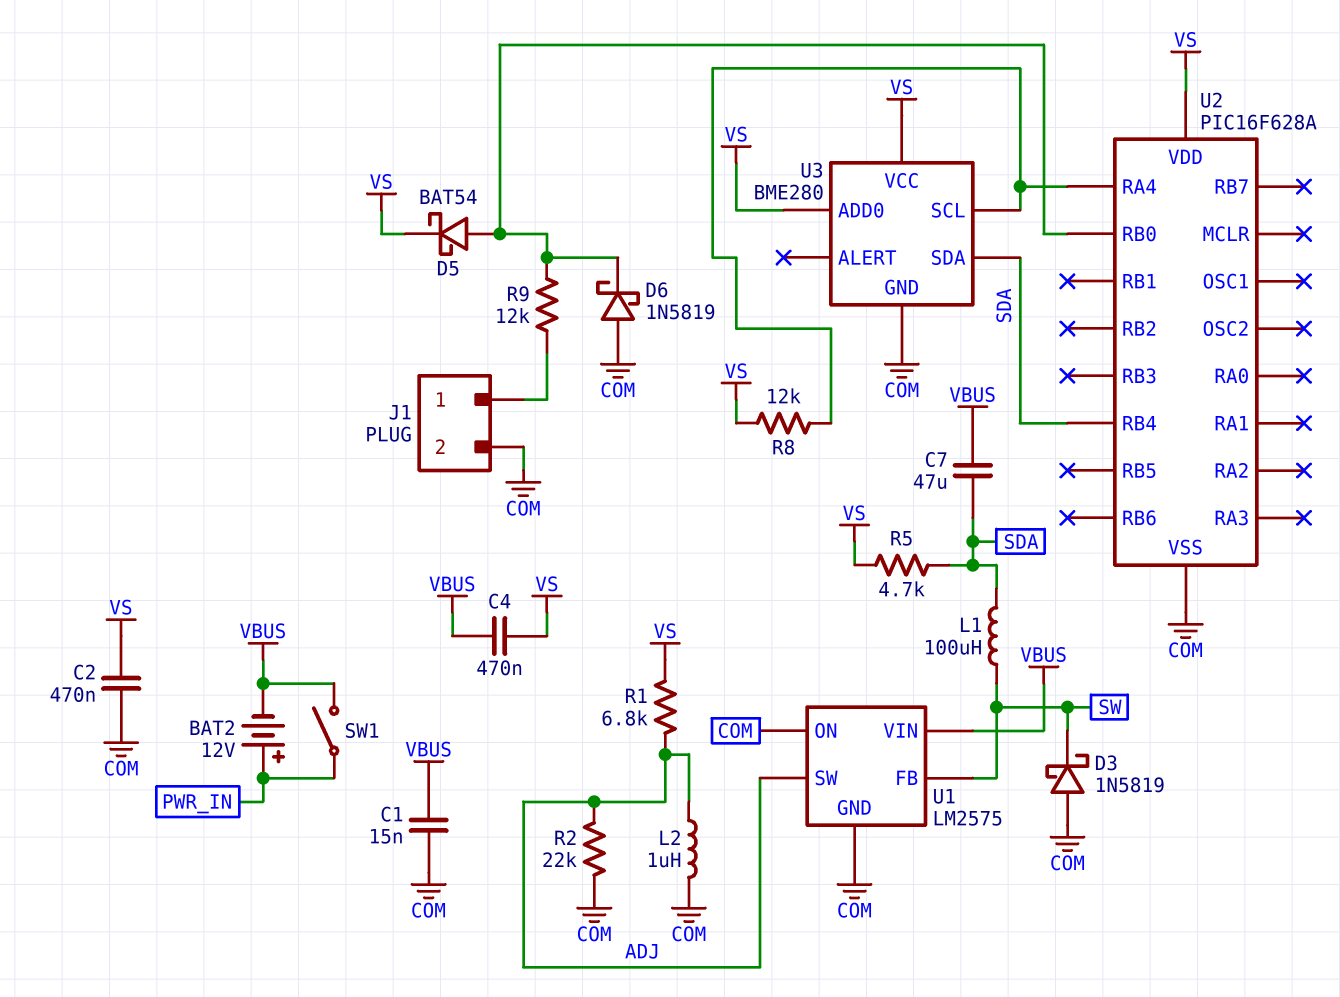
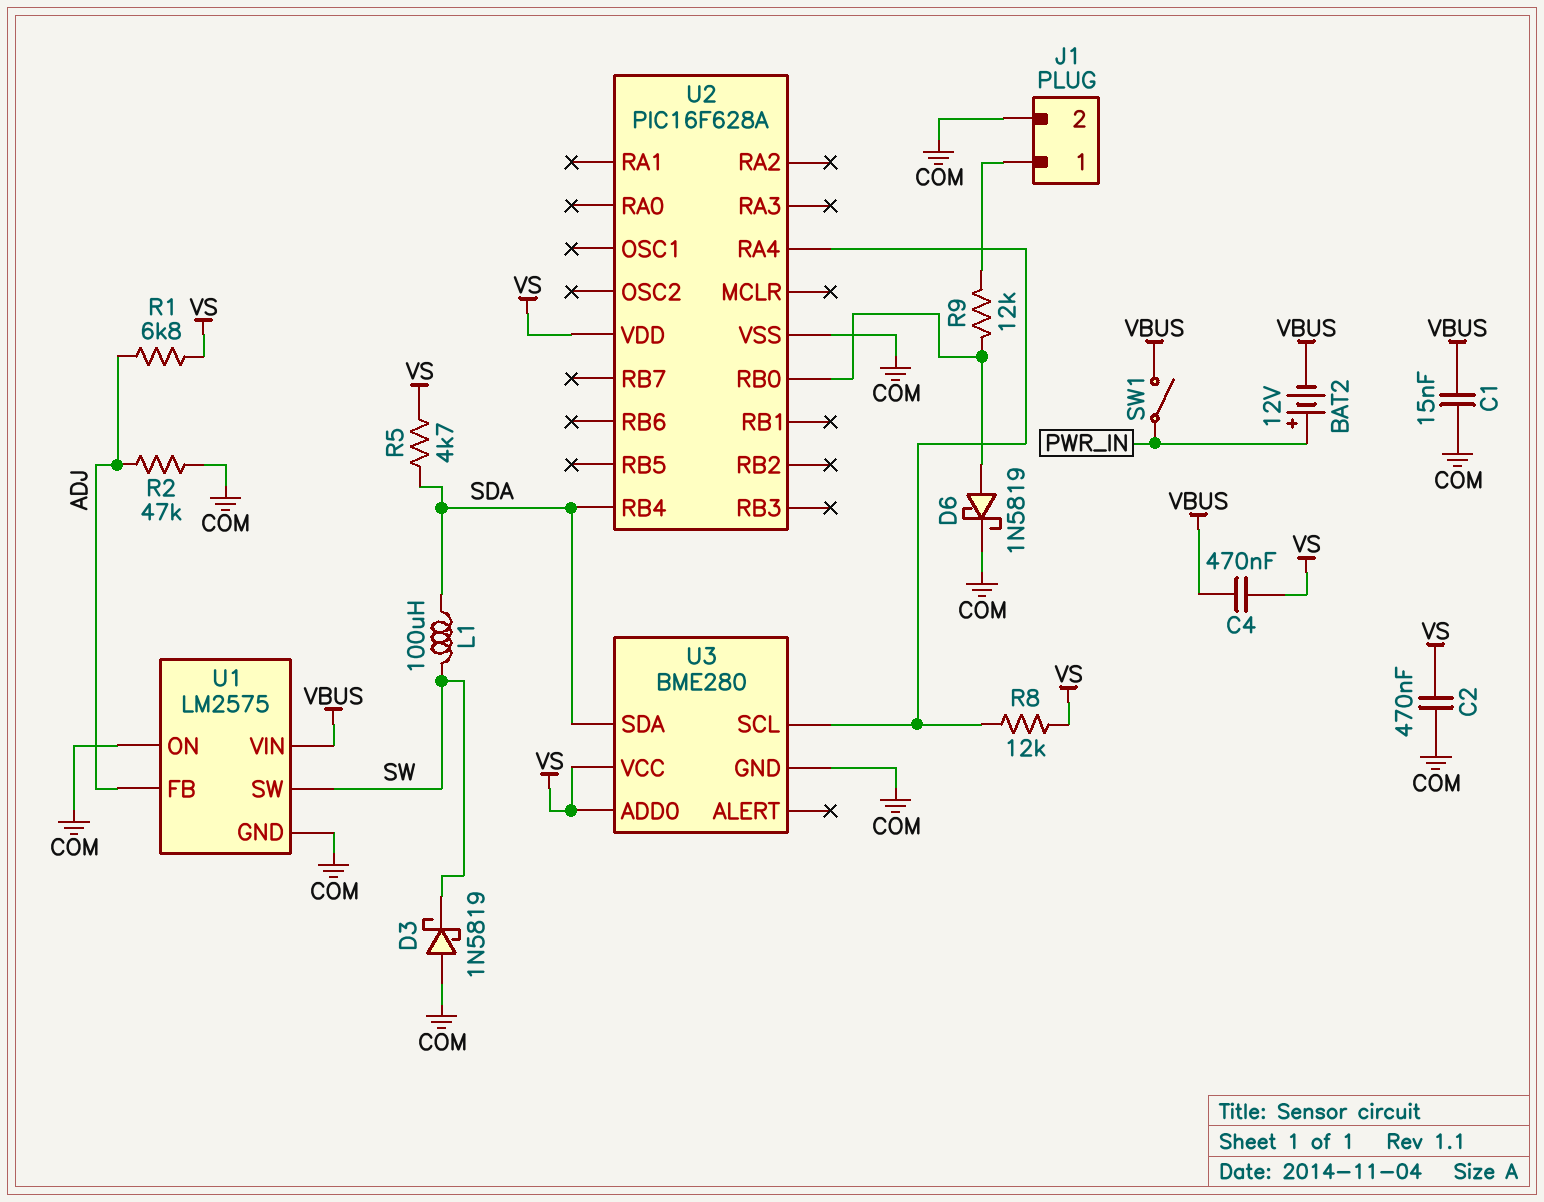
C7: 47uF (SDA, VBUS) -> none
D5: schottky BAT54 (A U2/RB0, K VS) -> none
D6: schottky 1N5819 (A COM, K U2/RB0) -> schottky 1N5819 (A U2/RB0, K COM)
L2: 1uH (ADJ, COM) -> none
R2: 22k (ADJ, COM) -> 47k (ADJ, COM)
U1 pin FB: SW -> ADJ
U1 pin SW: ADJ -> SW

